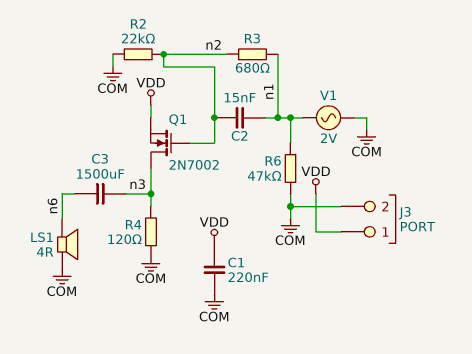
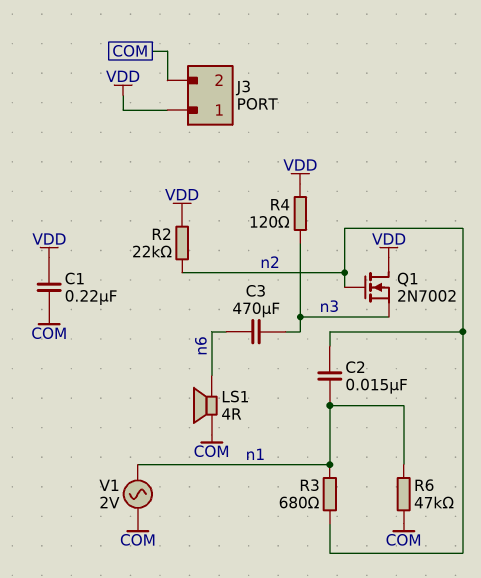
C3: 1500uF (n3, n6) -> 470uF (n3, n6)
Q1: NMOS 2N7002 (G n2, D n3, S VDD) -> NMOS 2N7002 (G n2, D VDD, S n3)
R2: 22k (COM, n2) -> 22k (VDD, n2)
R4: 120 (COM, n3) -> 120 (VDD, n3)

